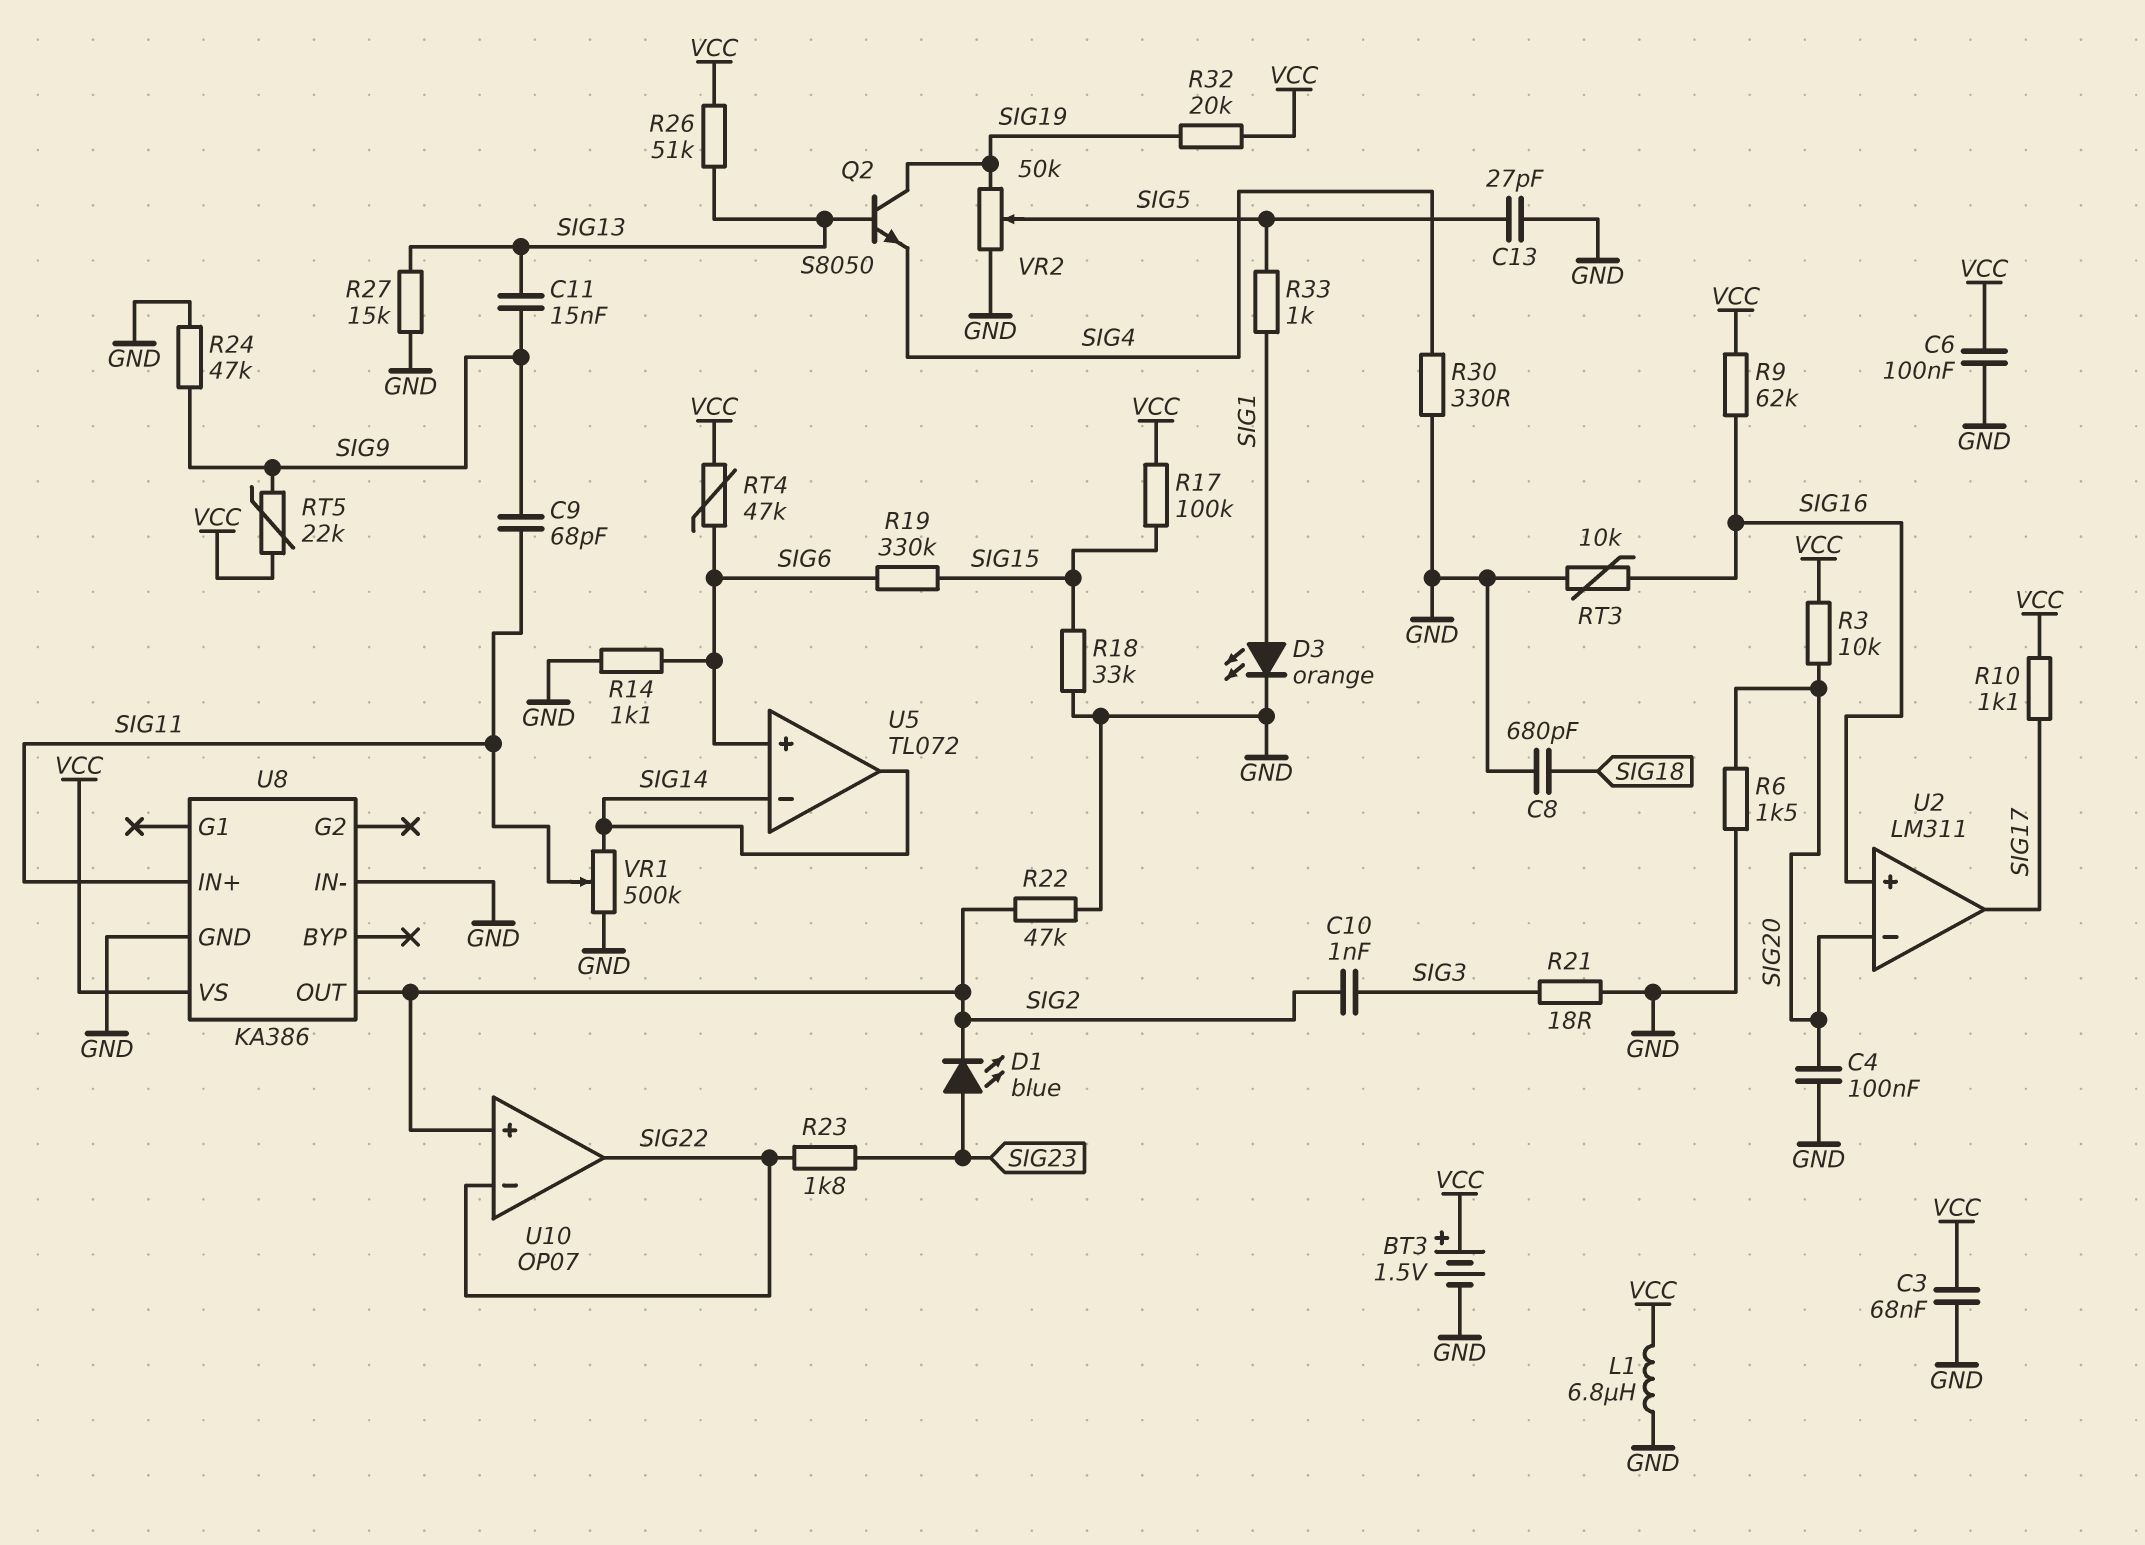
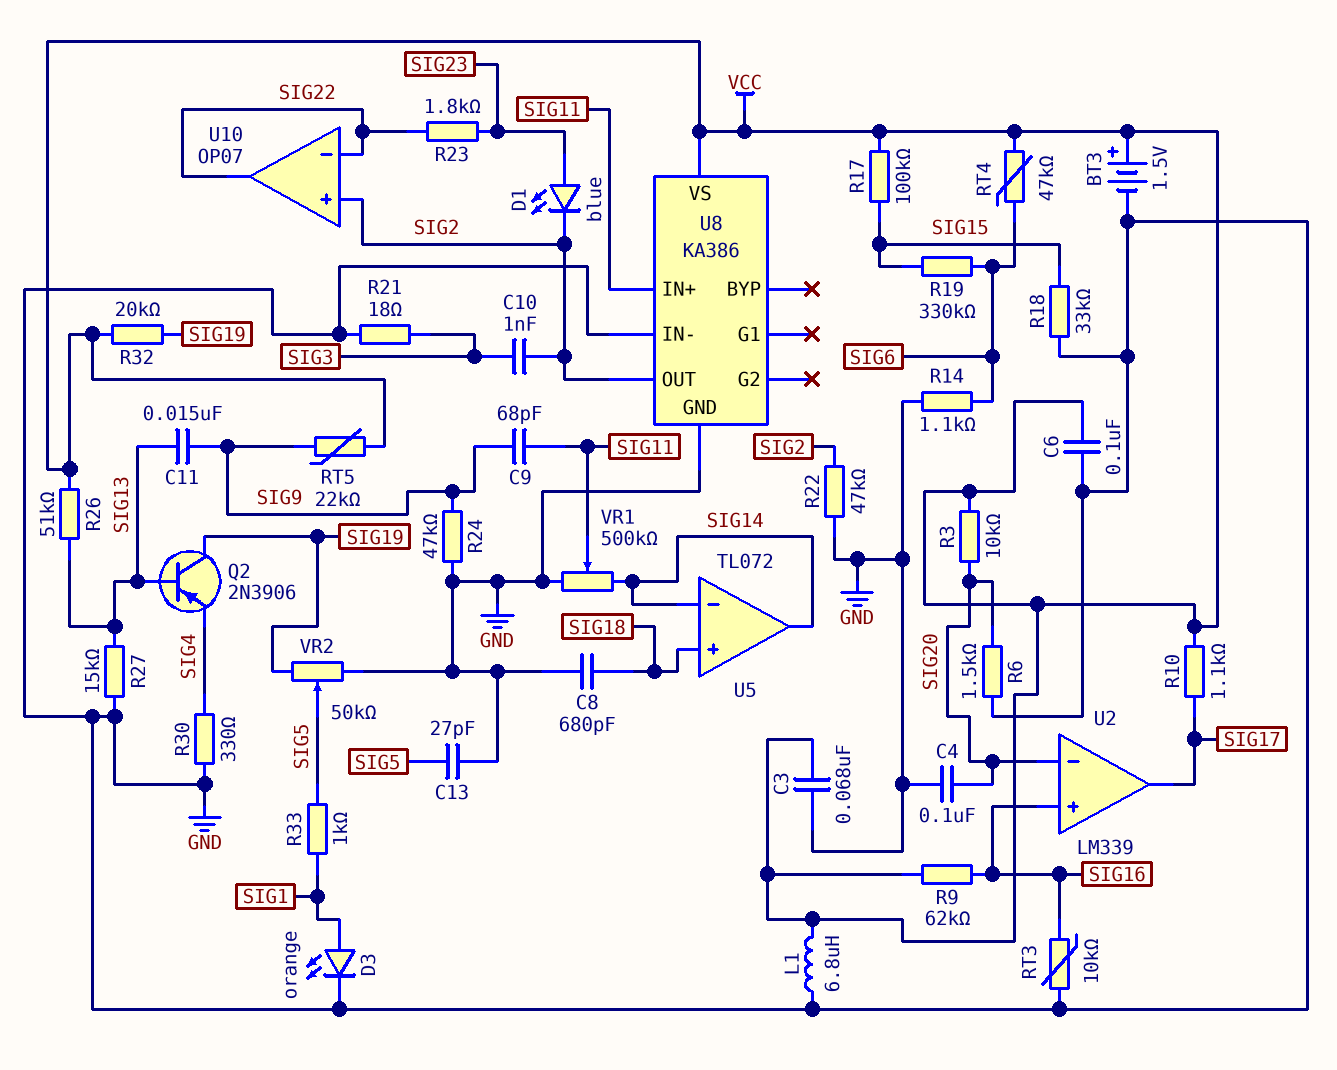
Q2: NPN S8050 (B SIG13, C SIG19, E SIG4) -> PNP 2N3906 (B SIG13, C SIG19, E SIG4)
U2: LM311 -> LM339
U5 pin in+: SIG6 -> SIG18

